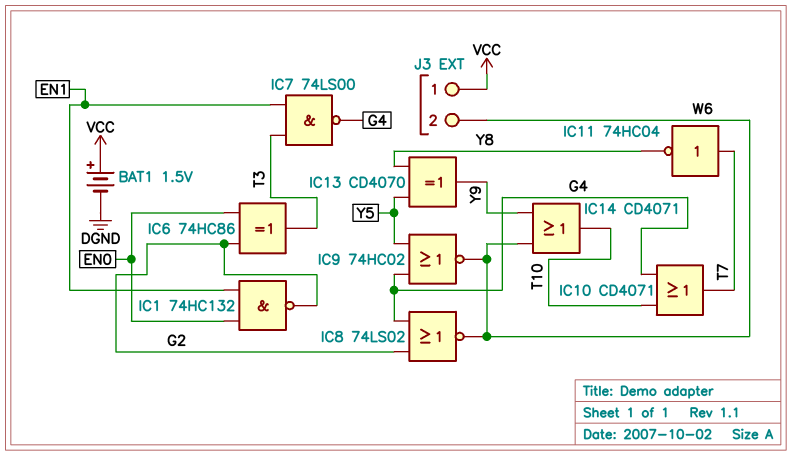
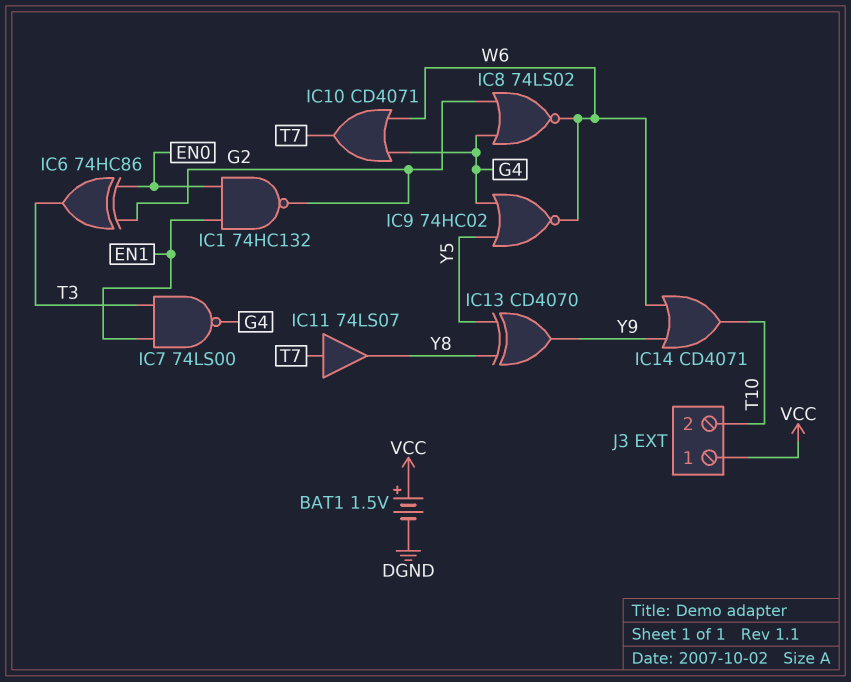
IC10: OR CD4071 (in G4, in T10, out T7) -> OR CD4071 (in G4, in W6, out T7)
IC11: NOT 74HC04 (in T7, out Y8) -> buffer 74LS07 (in T7, out Y8)
J3 pin 2: W6 -> T10

